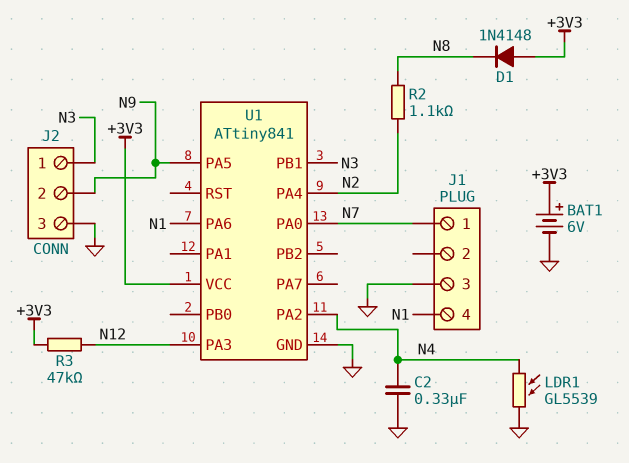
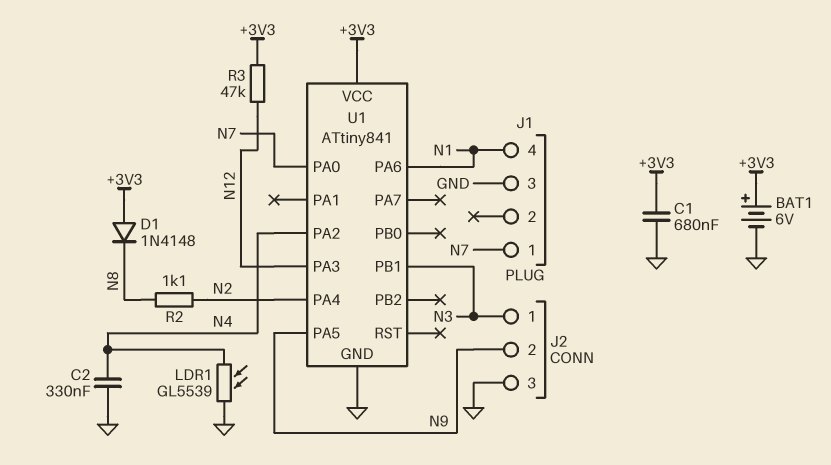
C1: none -> 680nF (+3V3, GND)

